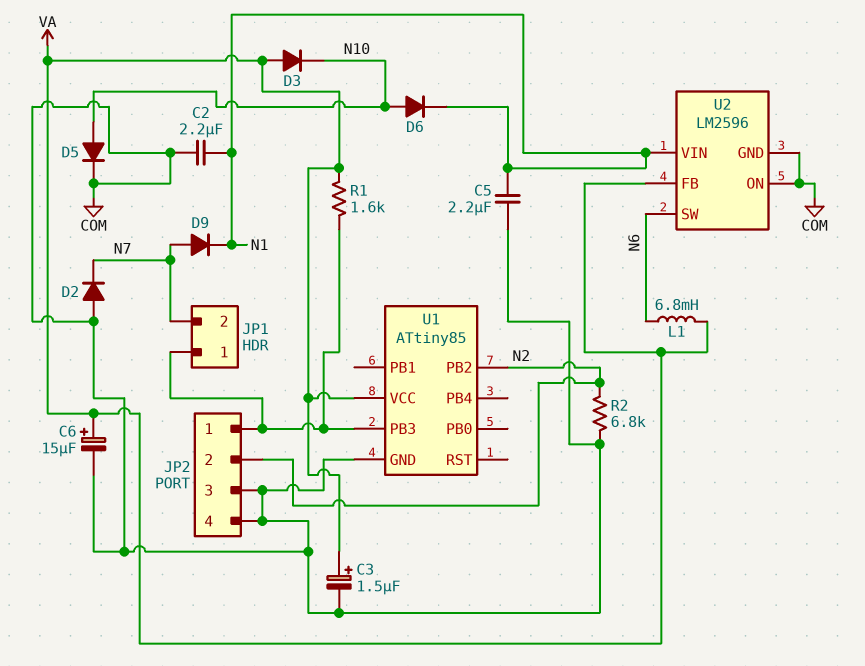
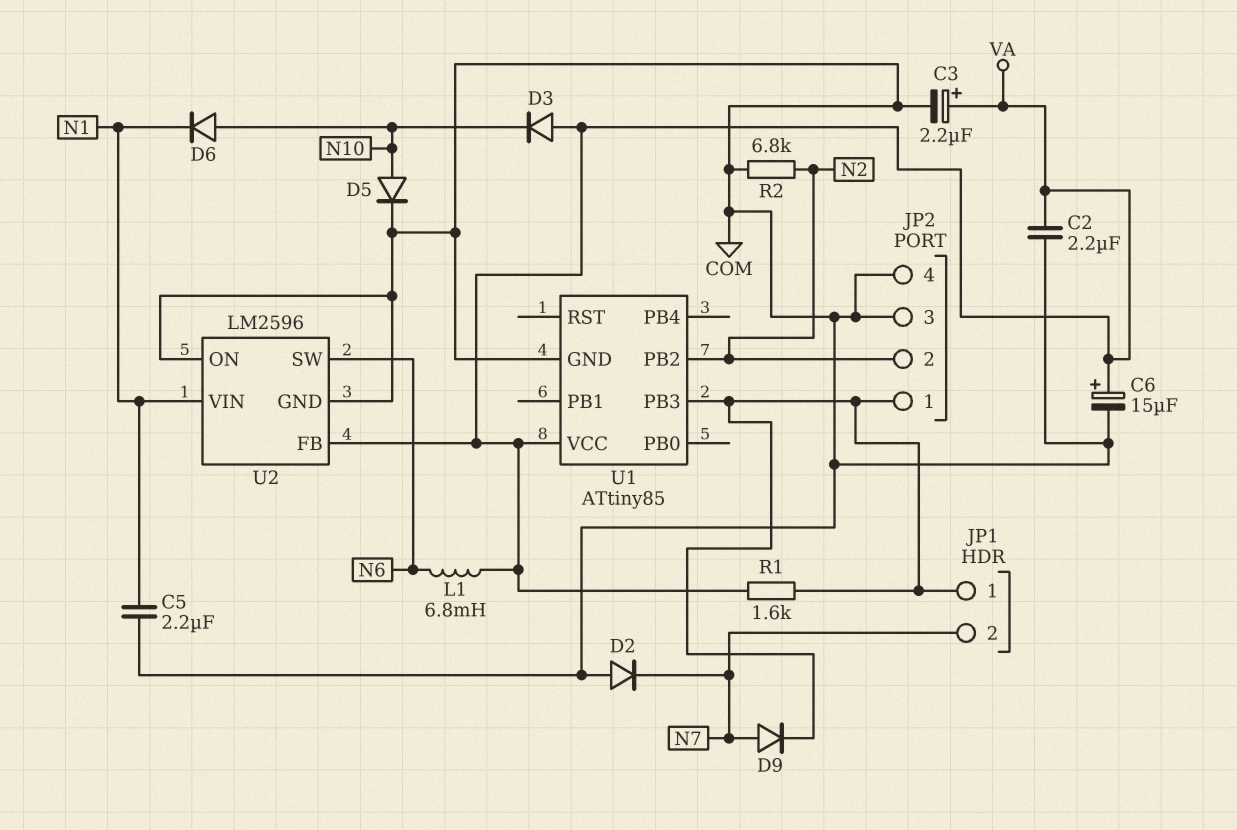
C2: 2.2uF (COM, N1) -> 2.2uF (COM, VA)
C3: 1.5uF (plus VA, minus COM) -> 2.2uF (plus VA, minus COM)
D9: diode (A N7, K N1) -> diode (A N7, K JP1/1)

